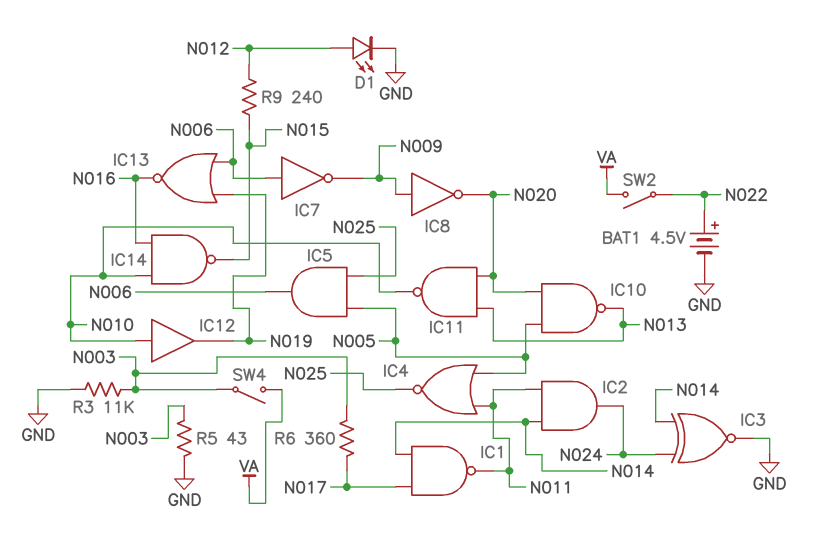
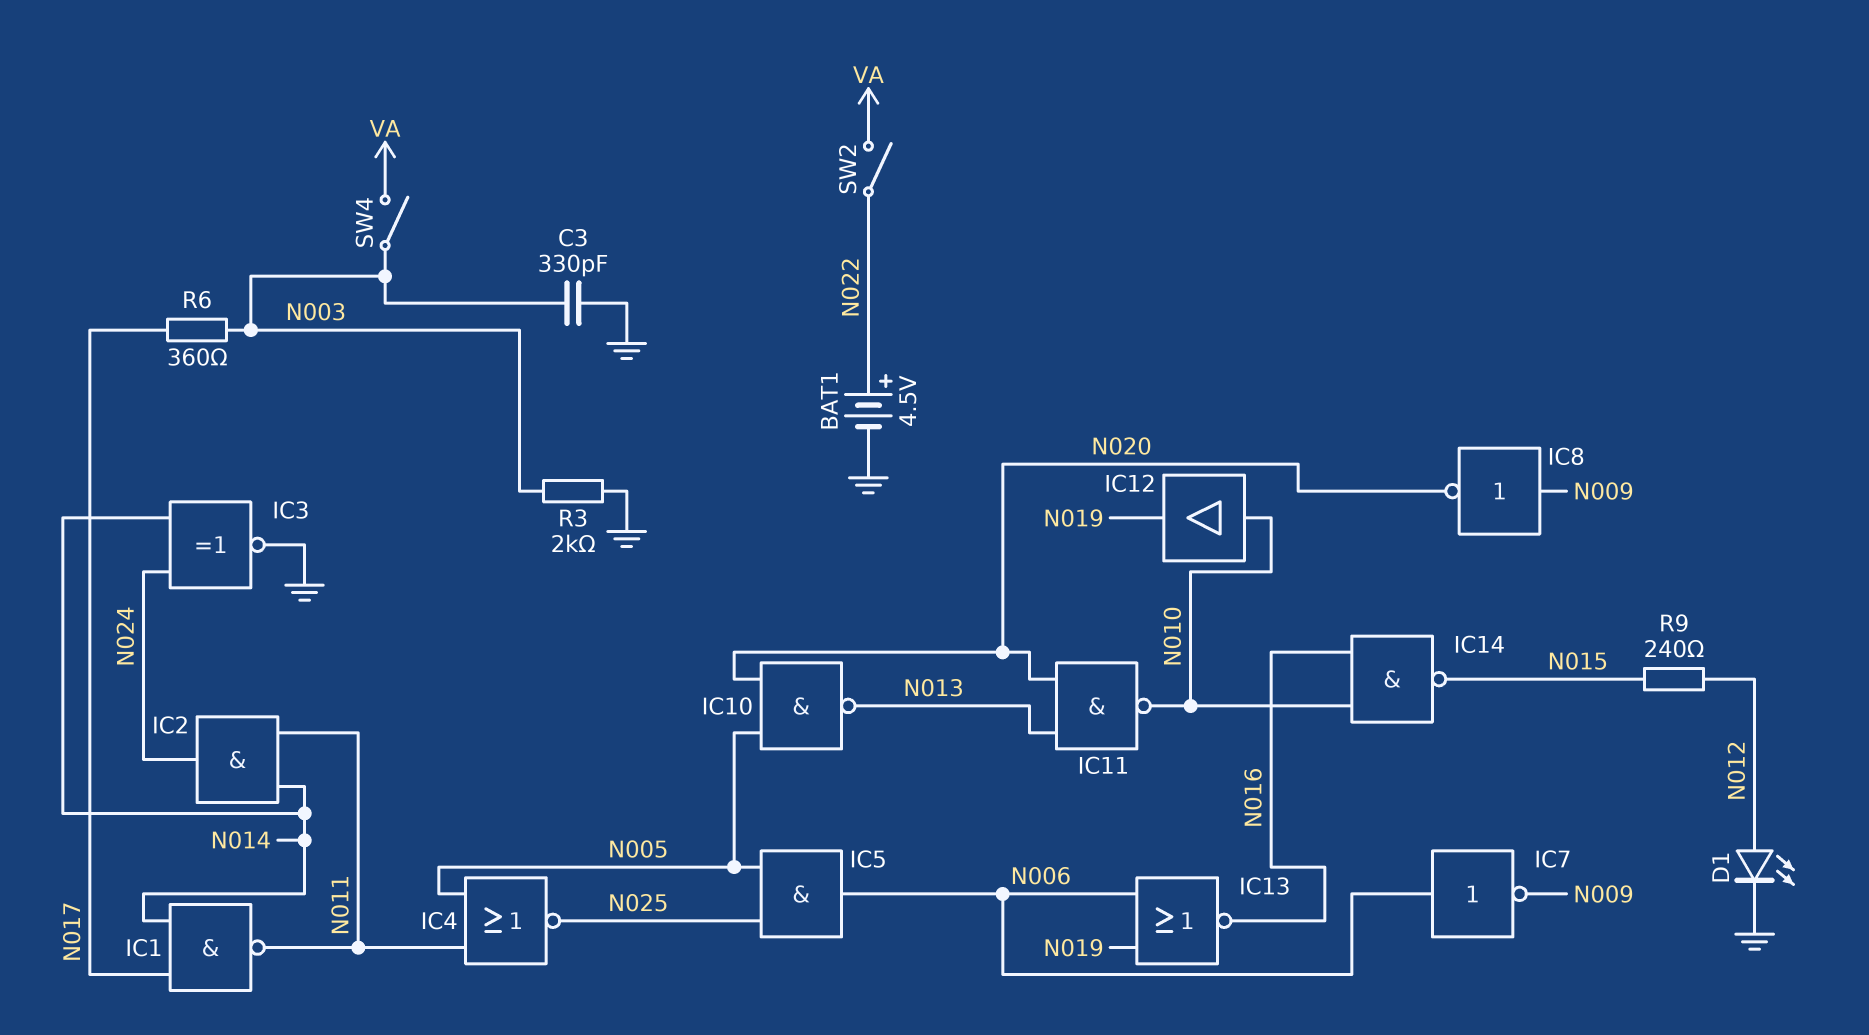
C3: none -> 330pF (GND, N003)
R3: 11k (GND, N003) -> 2k (GND, N003)
R5: 43 (GND, N003) -> none

